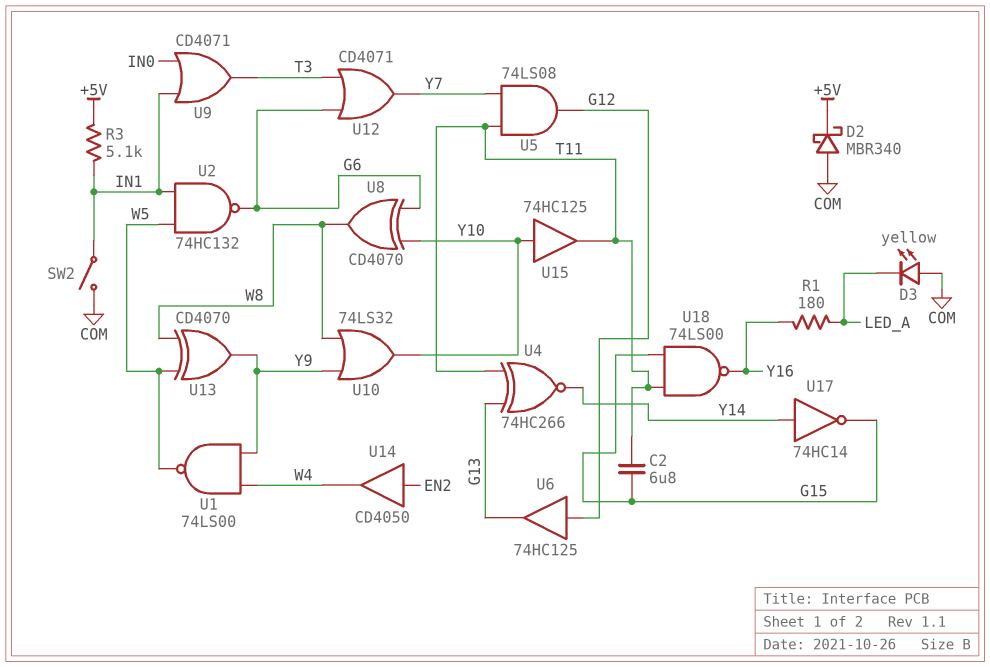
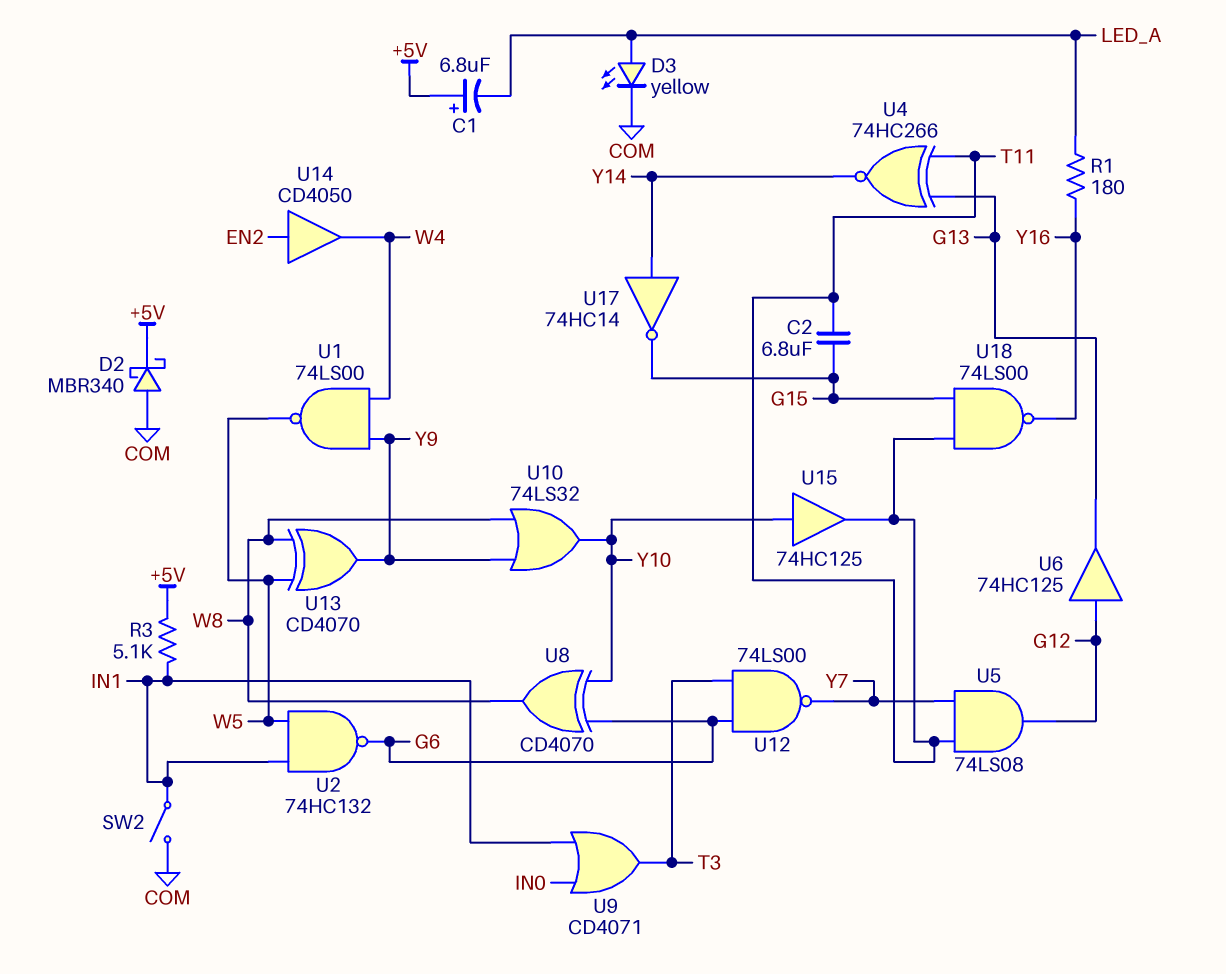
C1: none -> 6.8uF (plus +5V, minus LED_A)
D3: LED yellow (A COM, K LED_A) -> LED yellow (A LED_A, K COM)
U12: OR CD4071 (in G6, in T3, out Y7) -> NAND 74LS00 (in G6, in T3, out Y7)

